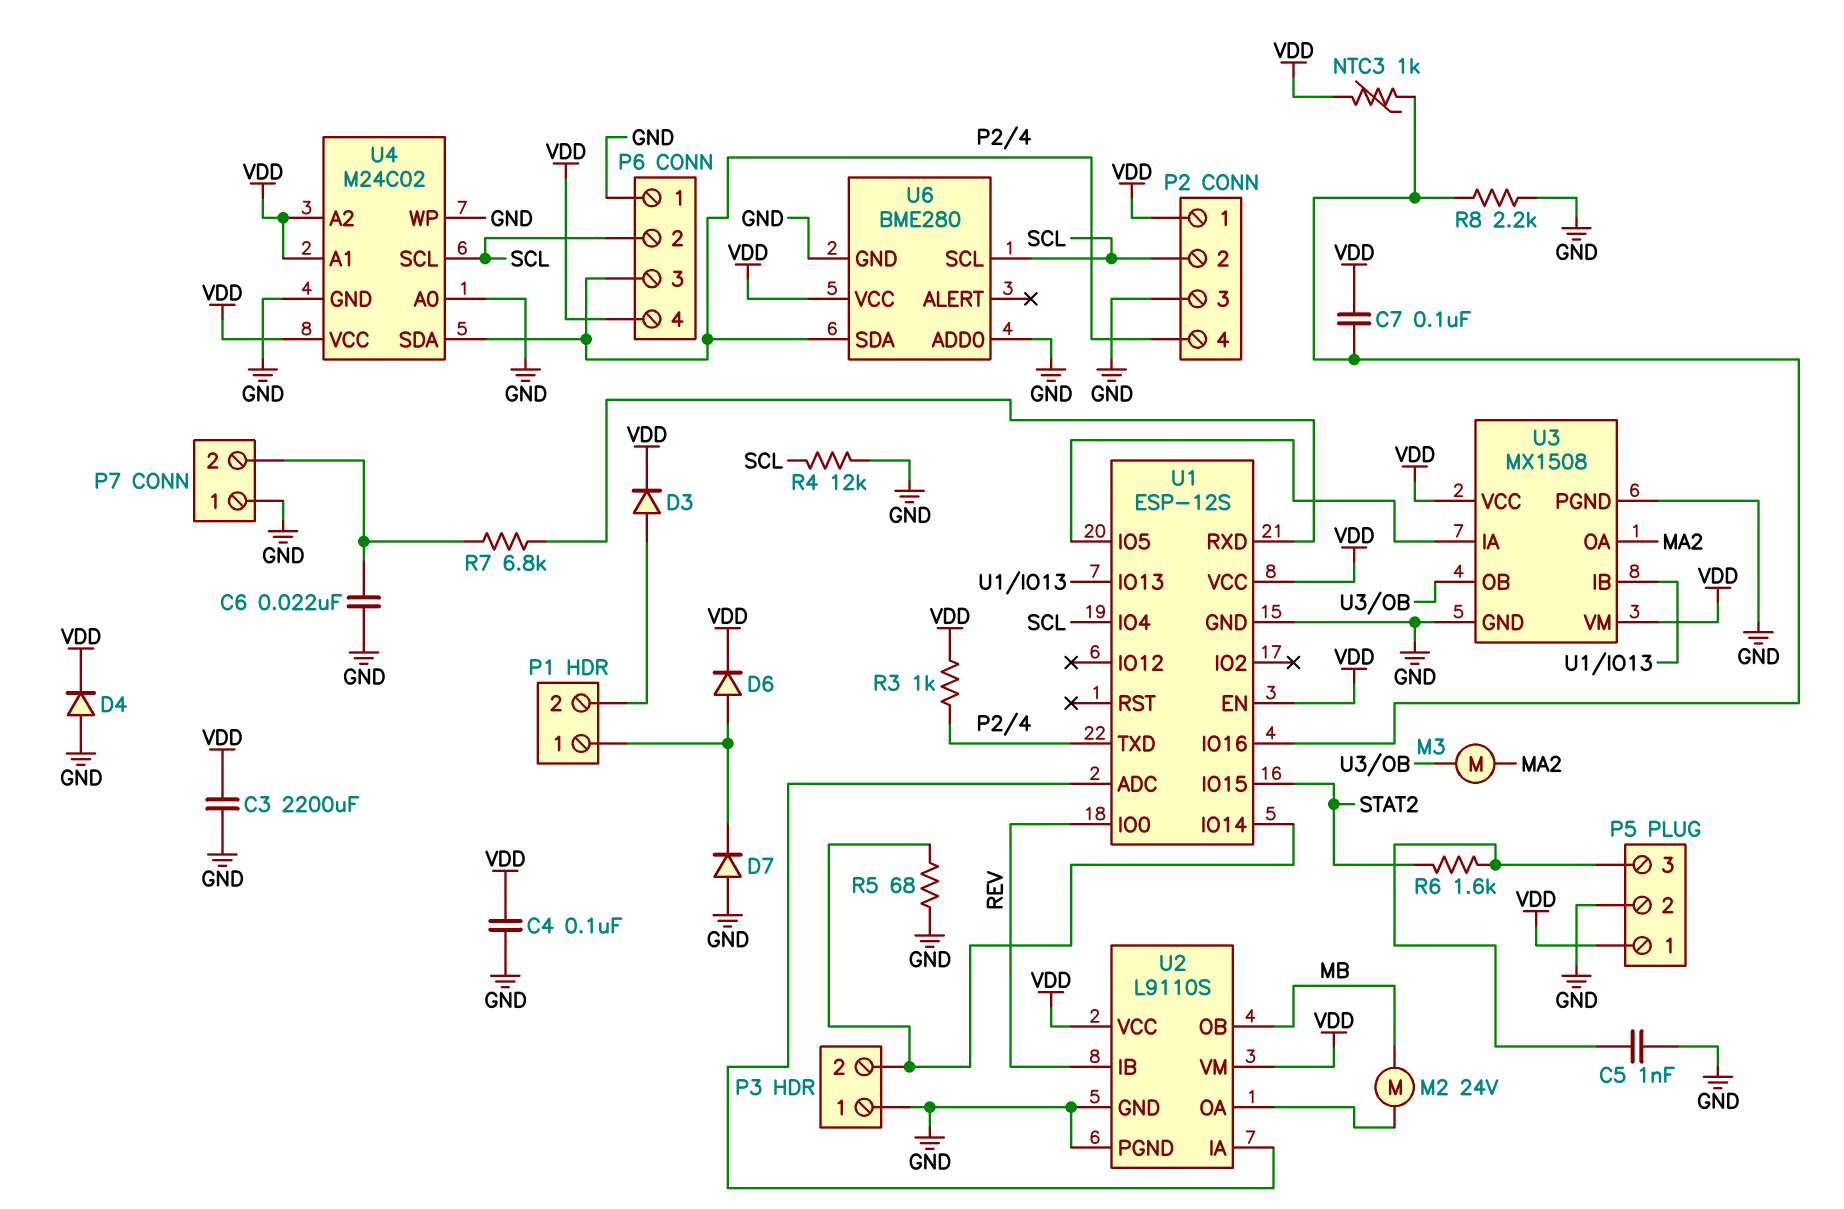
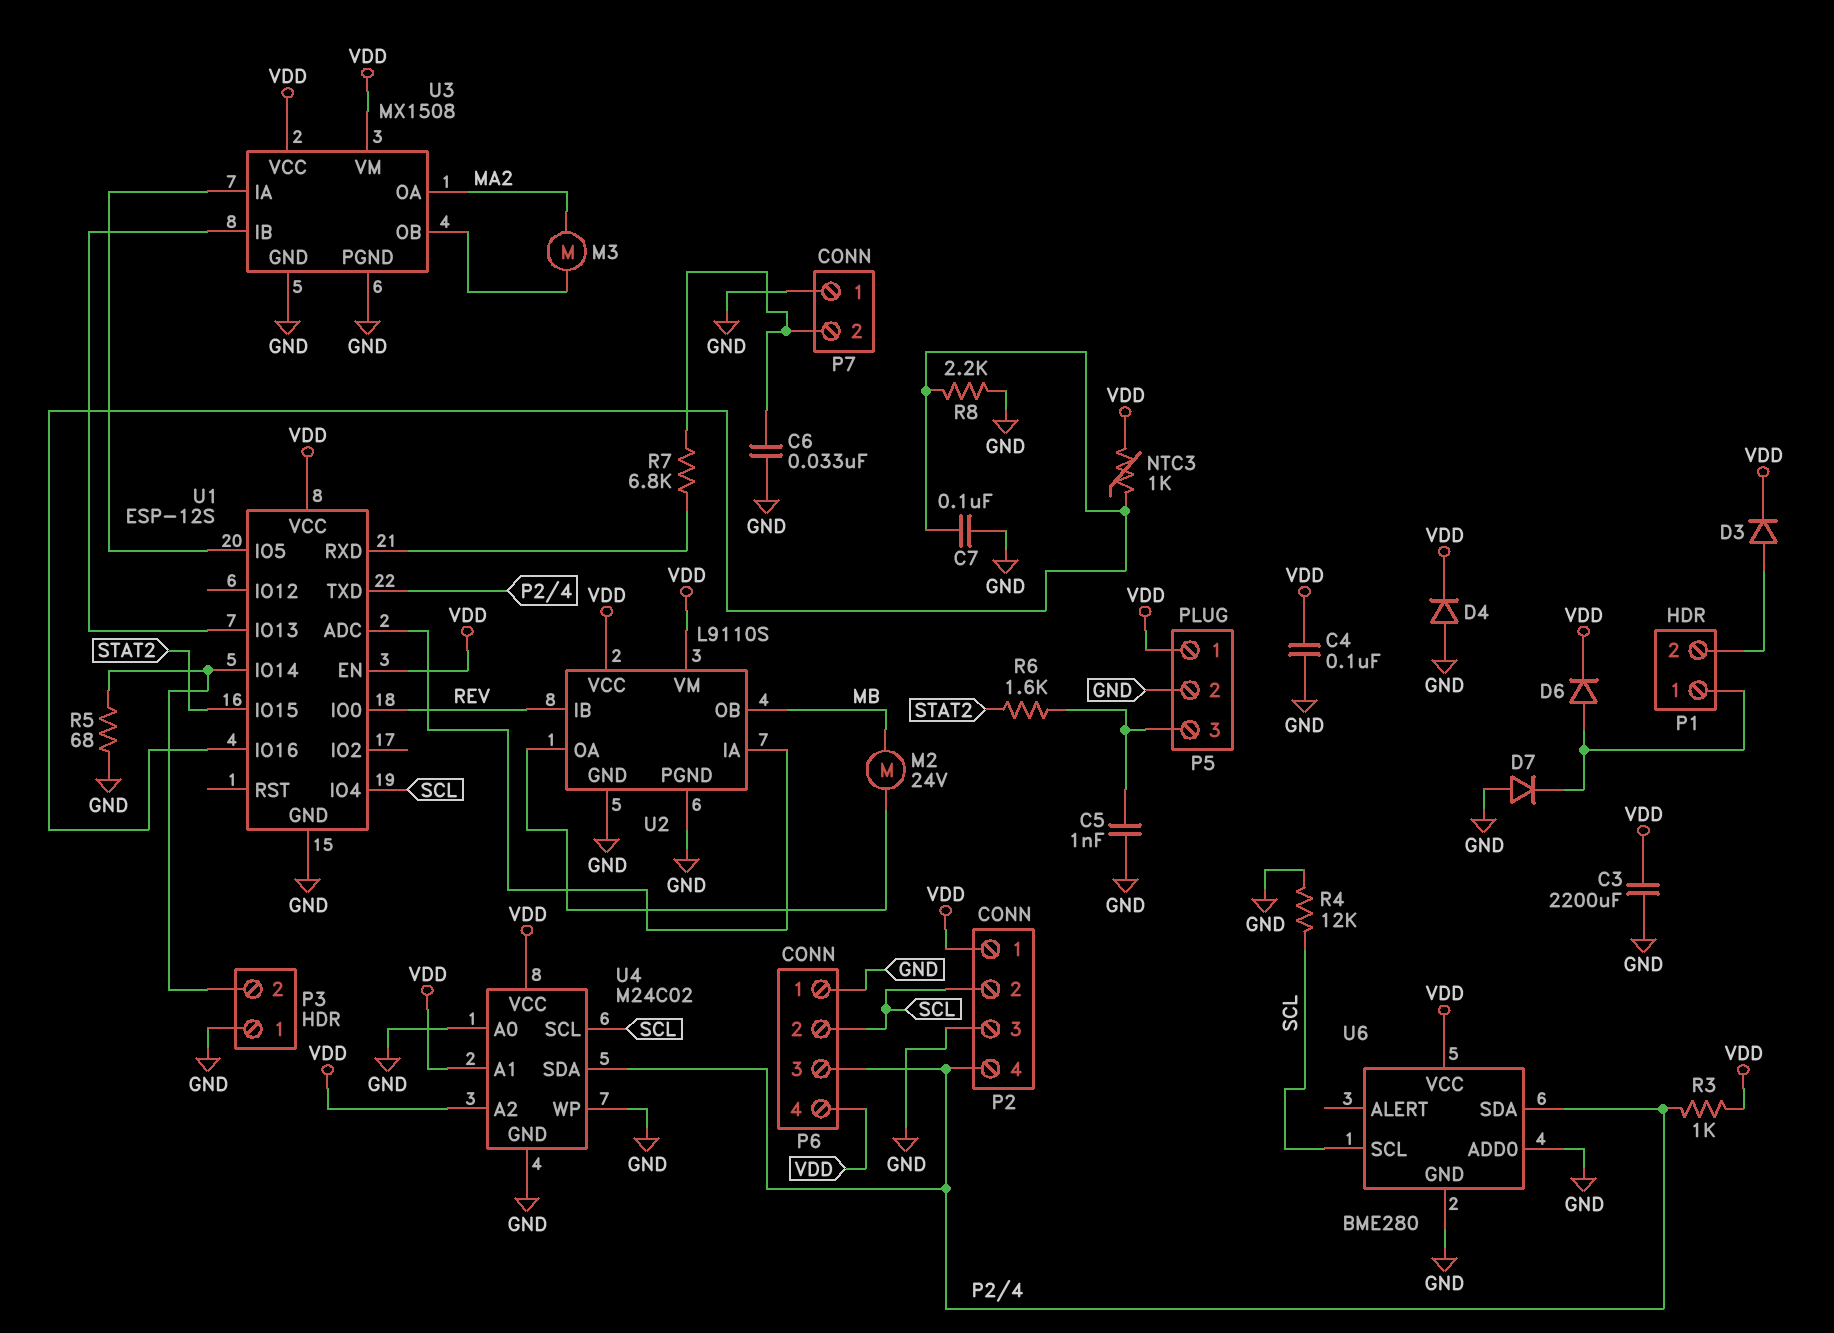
C6: 22nF (GND, P7/2) -> 33nF (GND, P7/2)
C7: 100nF (U1/IO16, VDD) -> 100nF (GND, U1/IO16)

